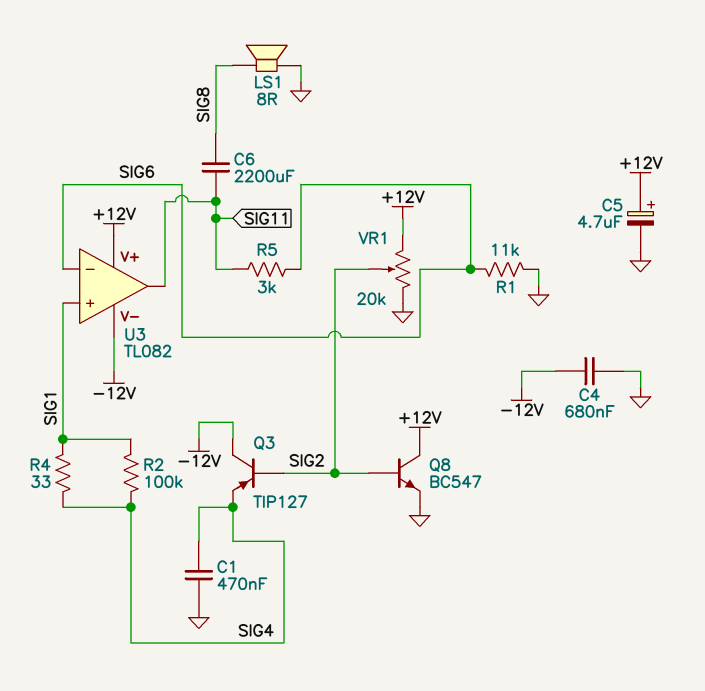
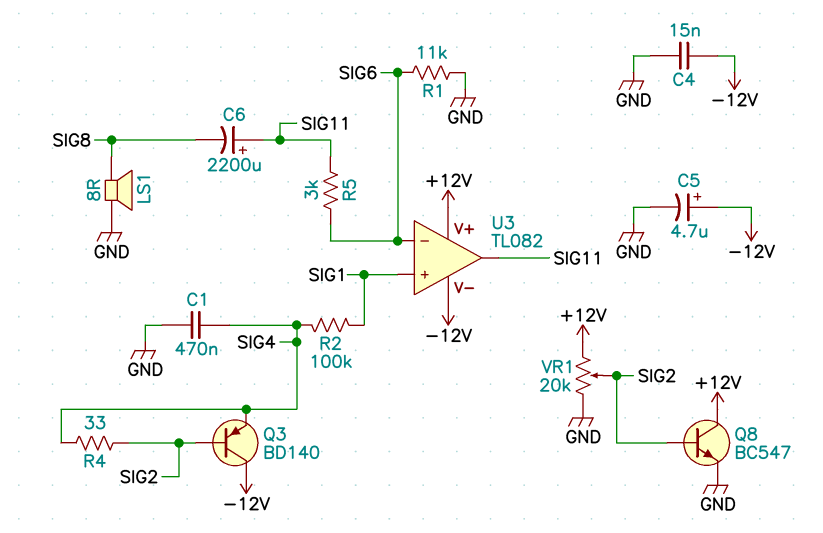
C4: 680nF (-12V, GND) -> 15nF (-12V, GND)
C5: 4.7uF (plus +12V, minus GND) -> 4.7uF (plus -12V, minus GND)
C6: 2200uF (SIG8, SIG11) -> 2200uF (plus SIG11, minus SIG8)
Q3: PNP TIP127 (B SIG2, C -12V, E SIG4) -> PNP BD140 (B SIG2, C -12V, E SIG4)
R4: 33 (SIG1, SIG4) -> 33 (SIG2, SIG4)

